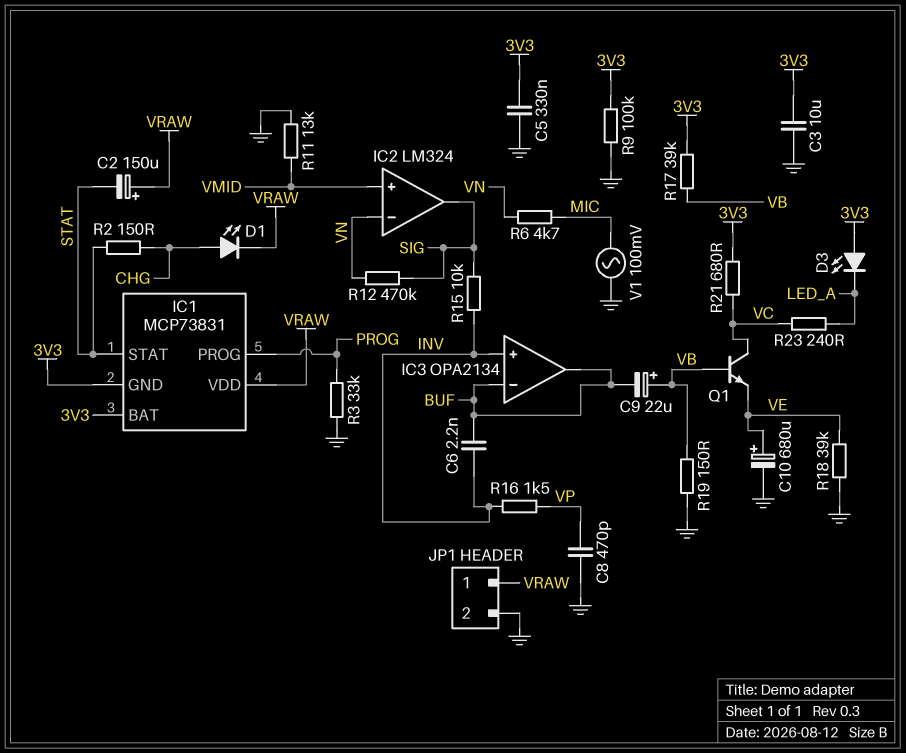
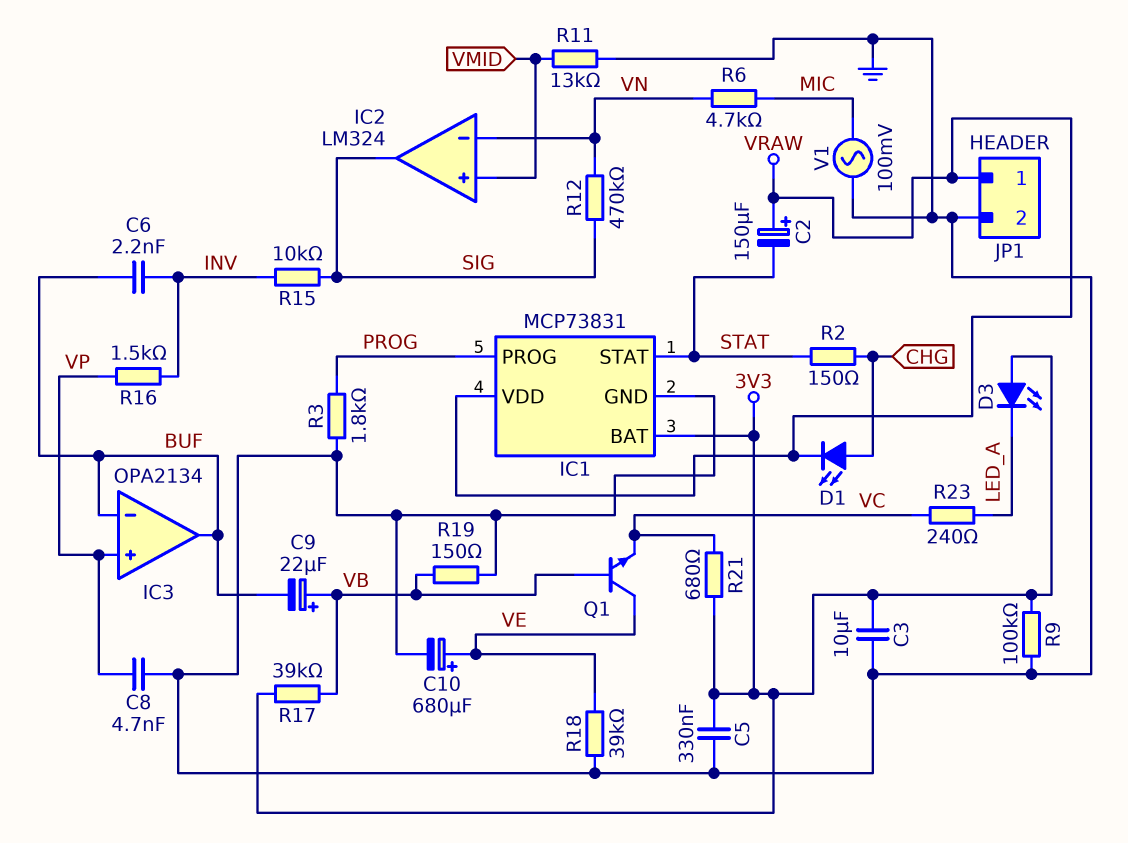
C8: 470pF (GND, VP) -> 4.7nF (GND, VP)
IC1 pin GND: 3V3 -> GND
IC3 pin in+: INV -> VP
Q1: NPN (B VB, C VC, E VE) -> NPN (B VB, C VE, E VC)
R3: 33k (GND, PROG) -> 1.8k (GND, PROG)

